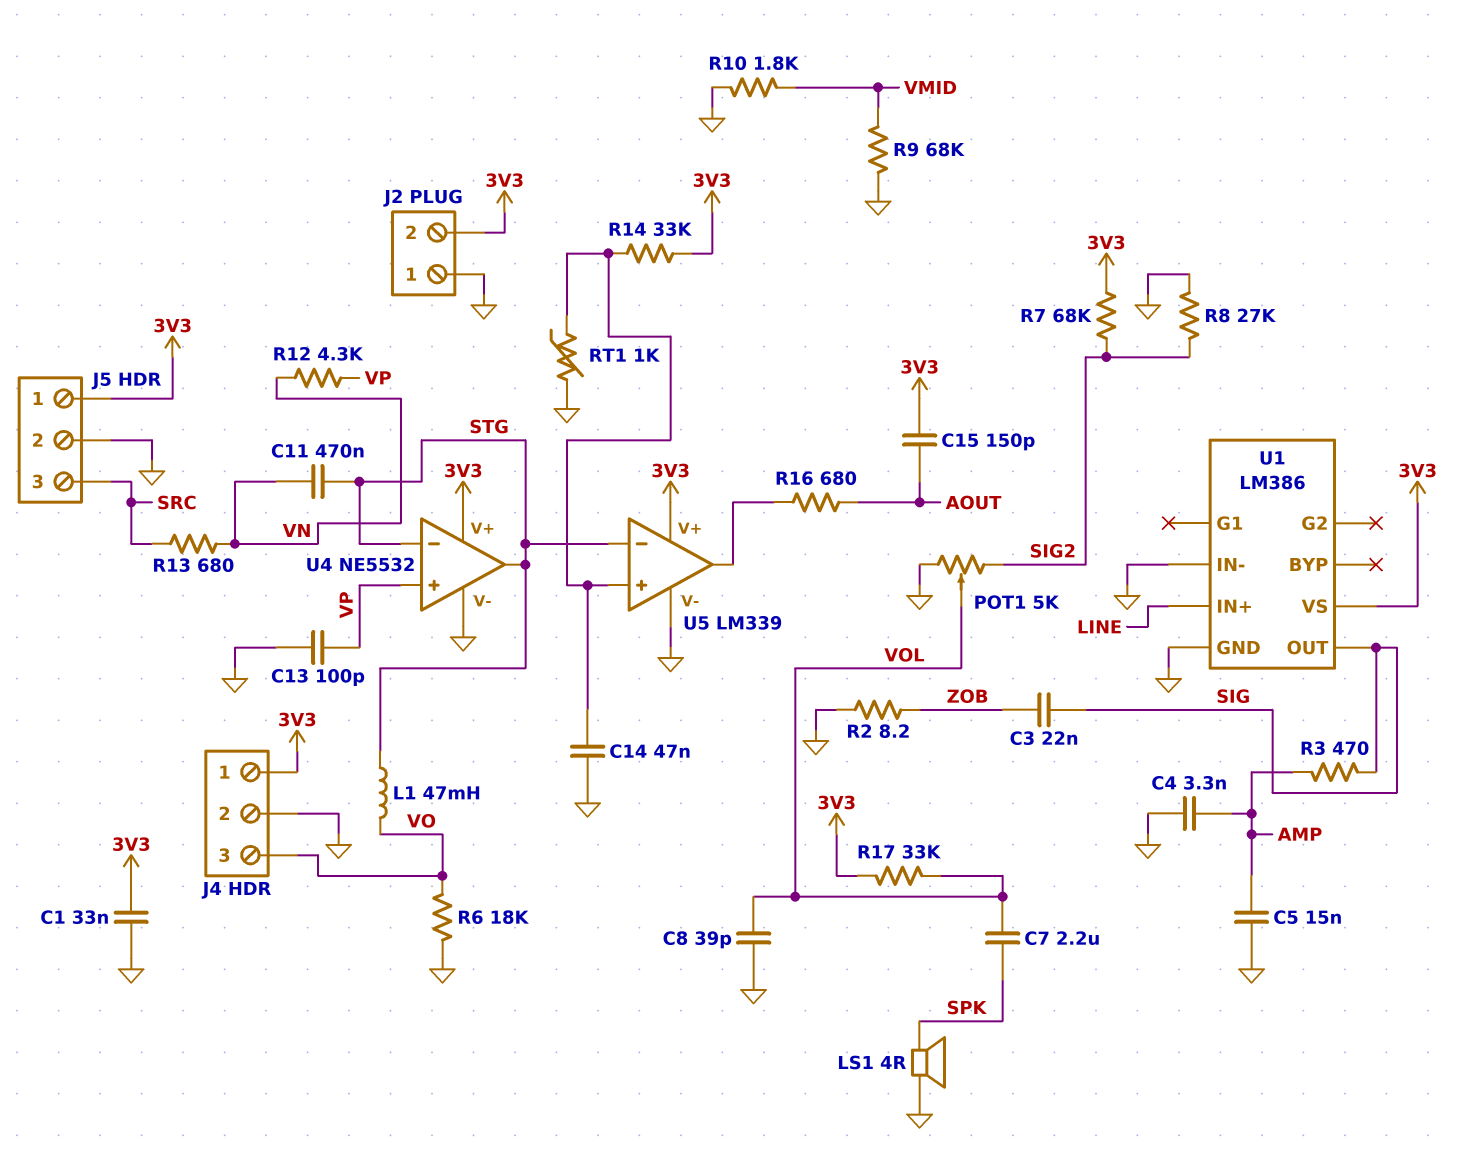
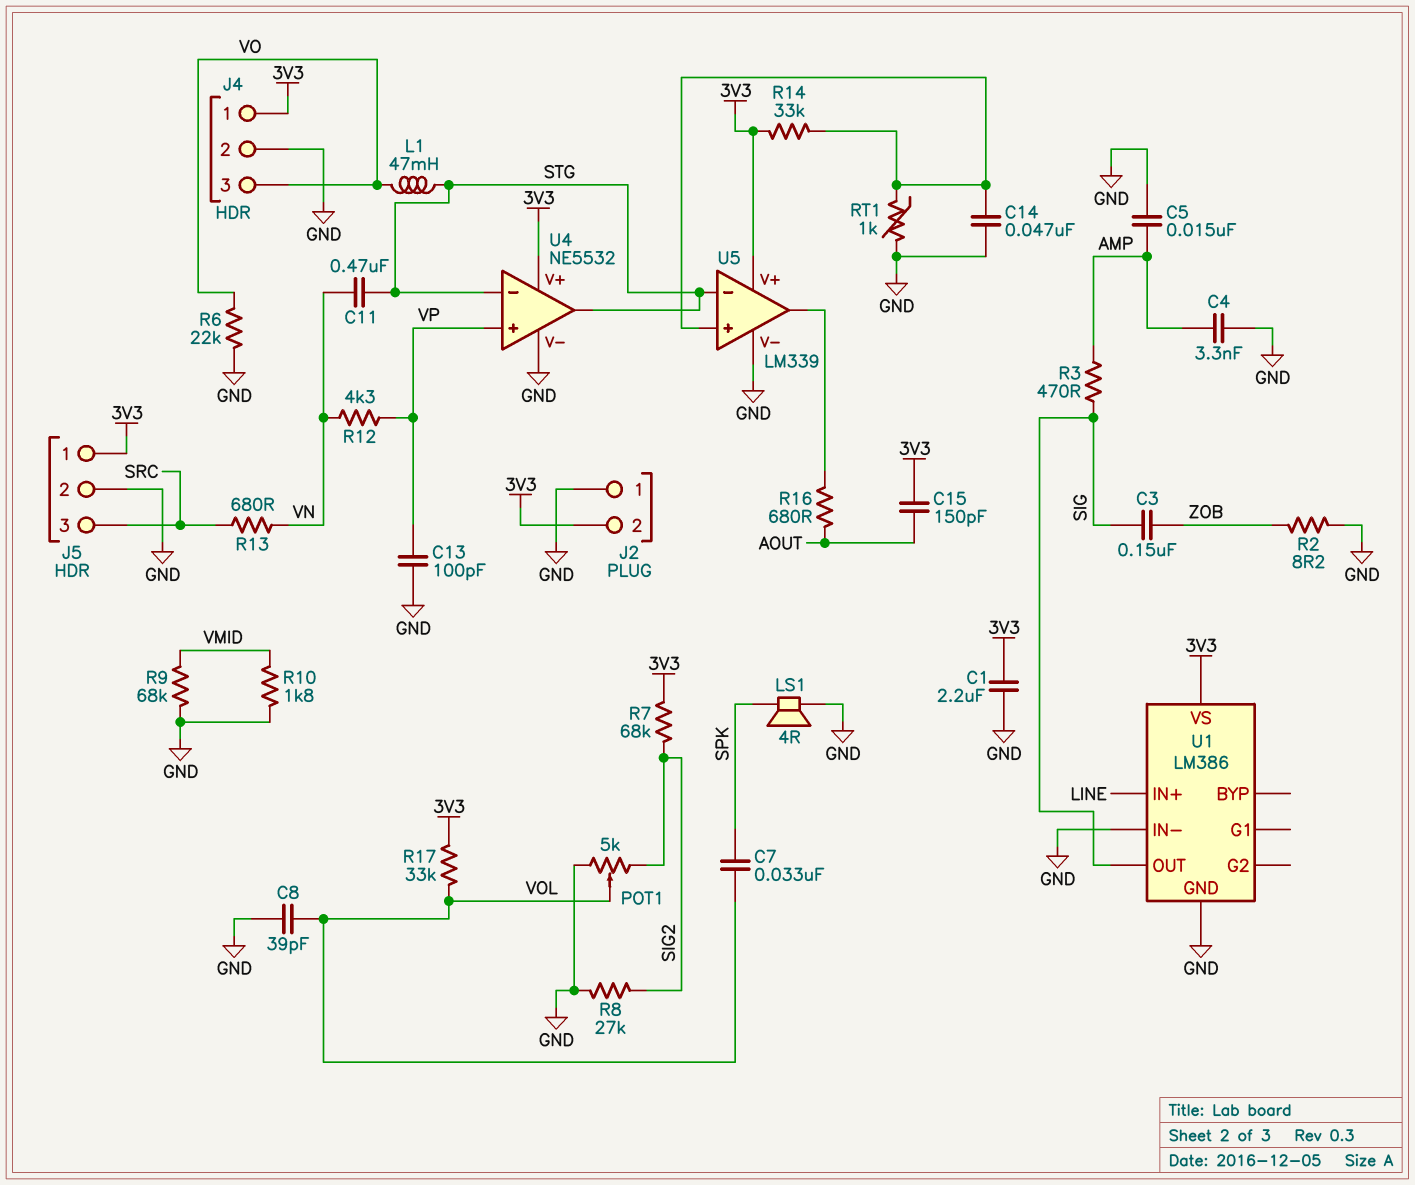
C1: 33nF (3V3, GND) -> 2.2uF (3V3, GND)
C3: 22nF (SIG, ZOB) -> 150nF (SIG, ZOB)
C7: 2.2uF (SPK, VOL) -> 33nF (SPK, VOL)
R6: 18k (GND, VO) -> 22k (GND, VO)

